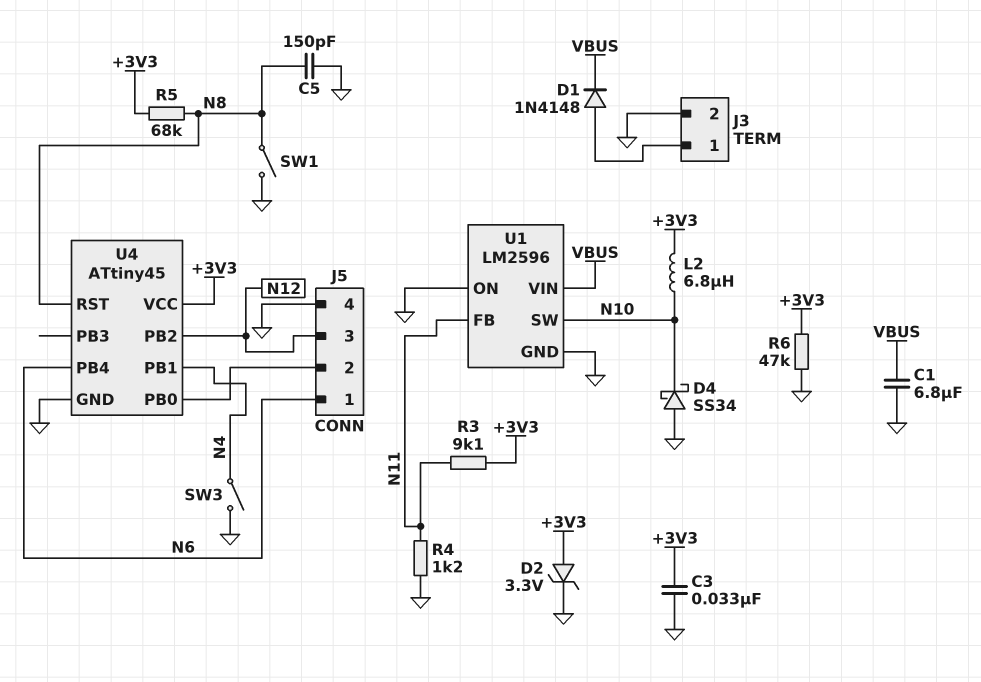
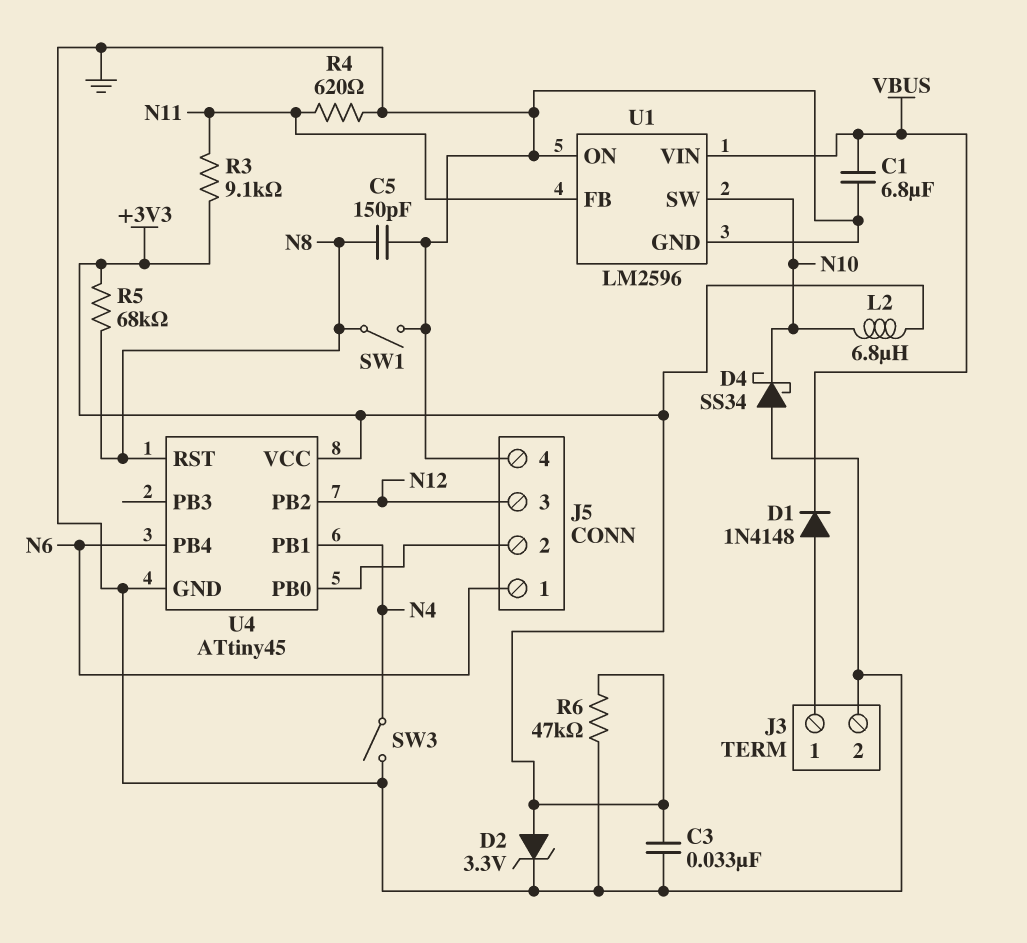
R4: 1.2k (GND, N11) -> 620 (GND, N11)

